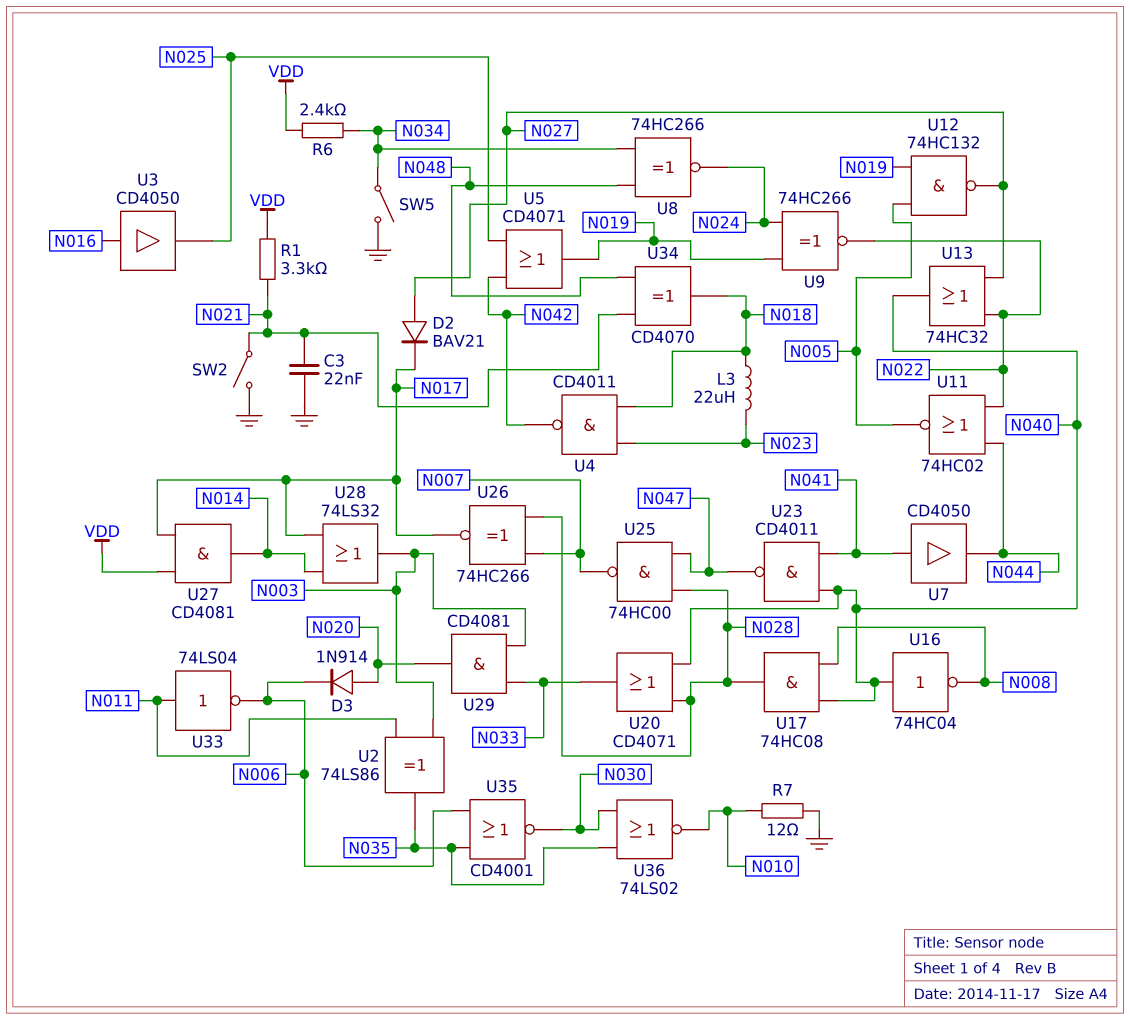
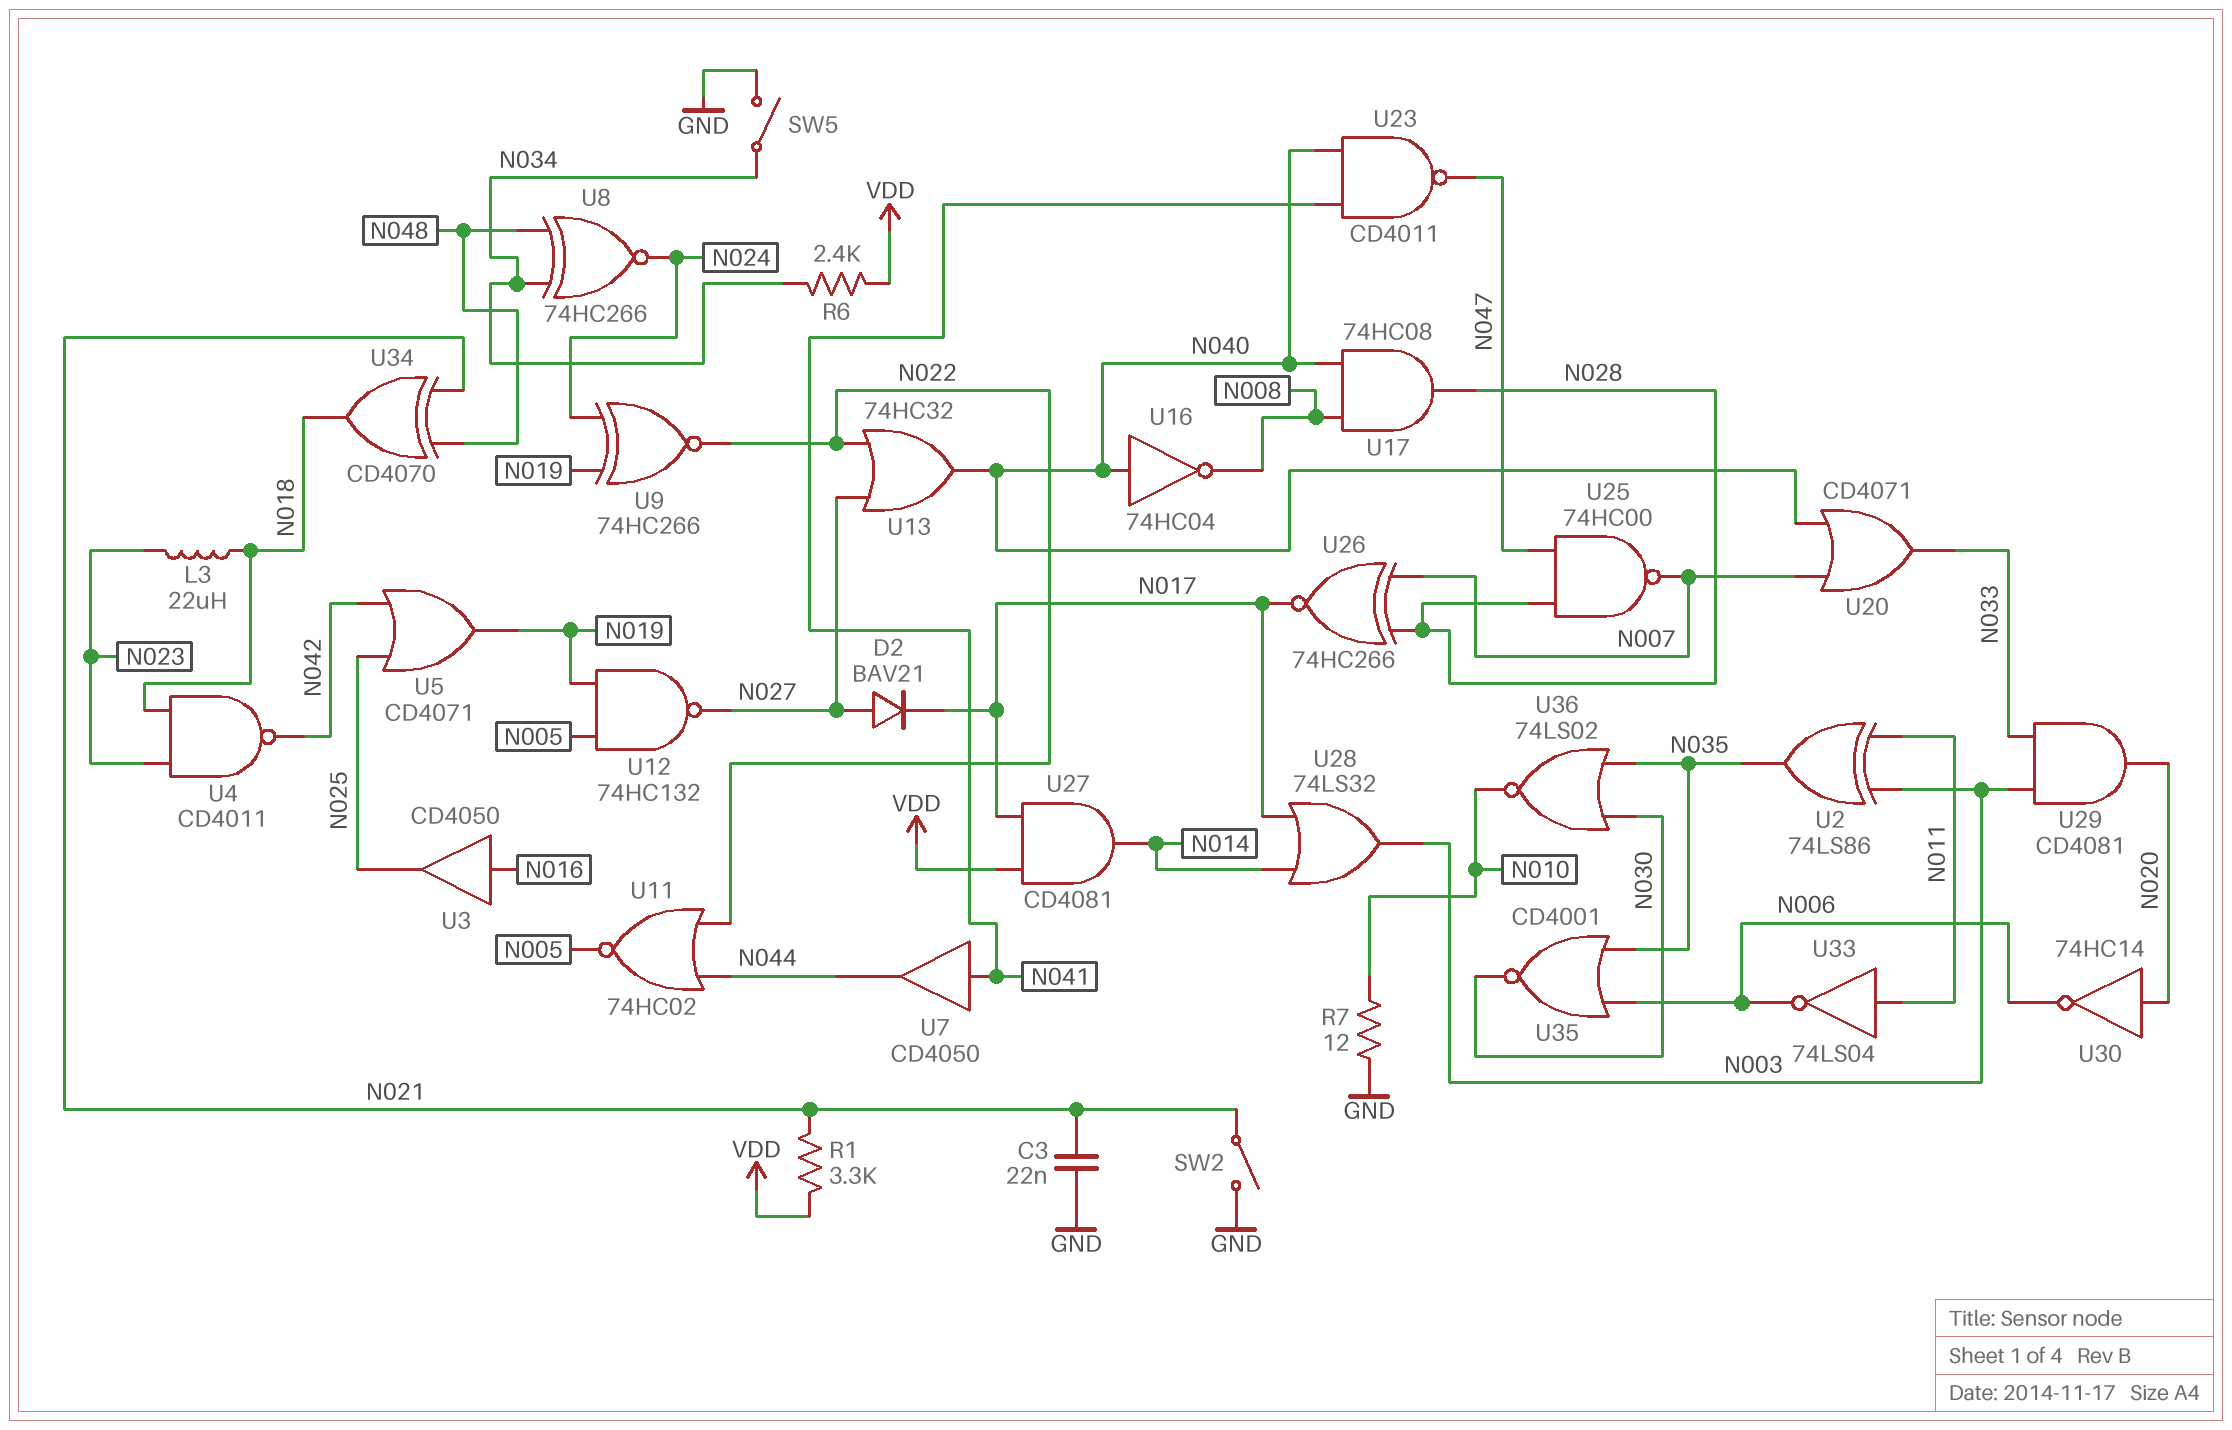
D3: diode 1N914 (A N020, K N006) -> none
U20: OR CD4071 (in N028, in N040, out N033) -> OR CD4071 (in N007, in N040, out N033)
U30: none -> NOT 74HC14 (in N020, out N006)

